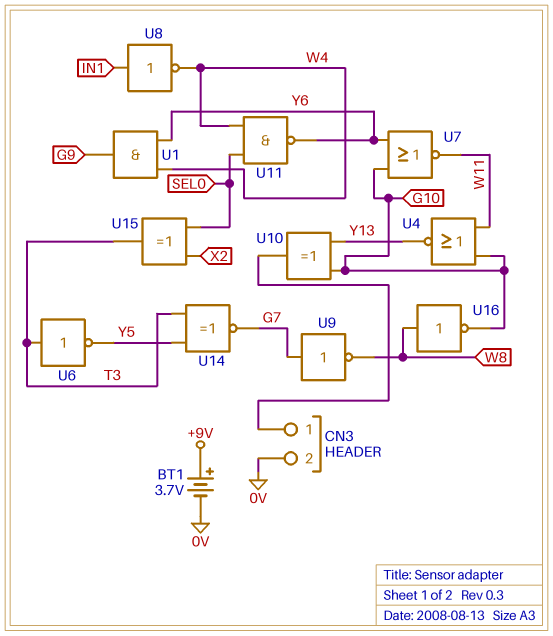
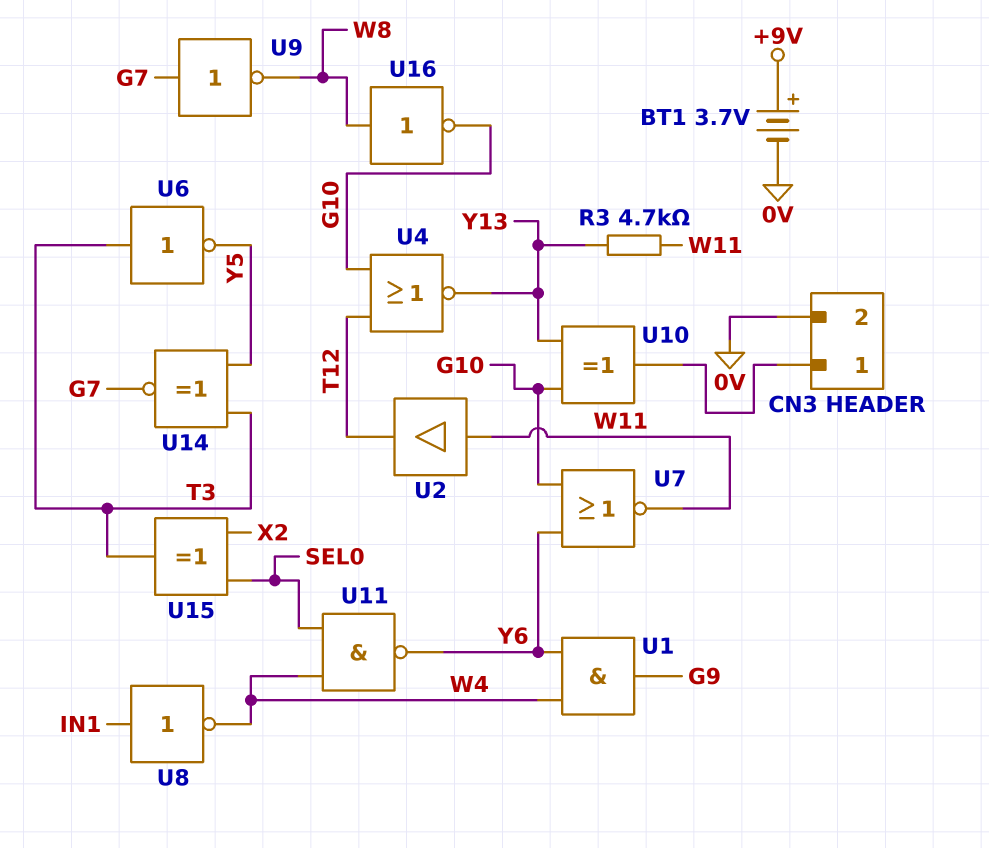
R3: none -> 4.7k (W11, Y13)
U2: none -> buffer (in W11, out T12)
U4: NOR (in G10, in W11, out Y13) -> NOR (in G10, in T12, out Y13)

